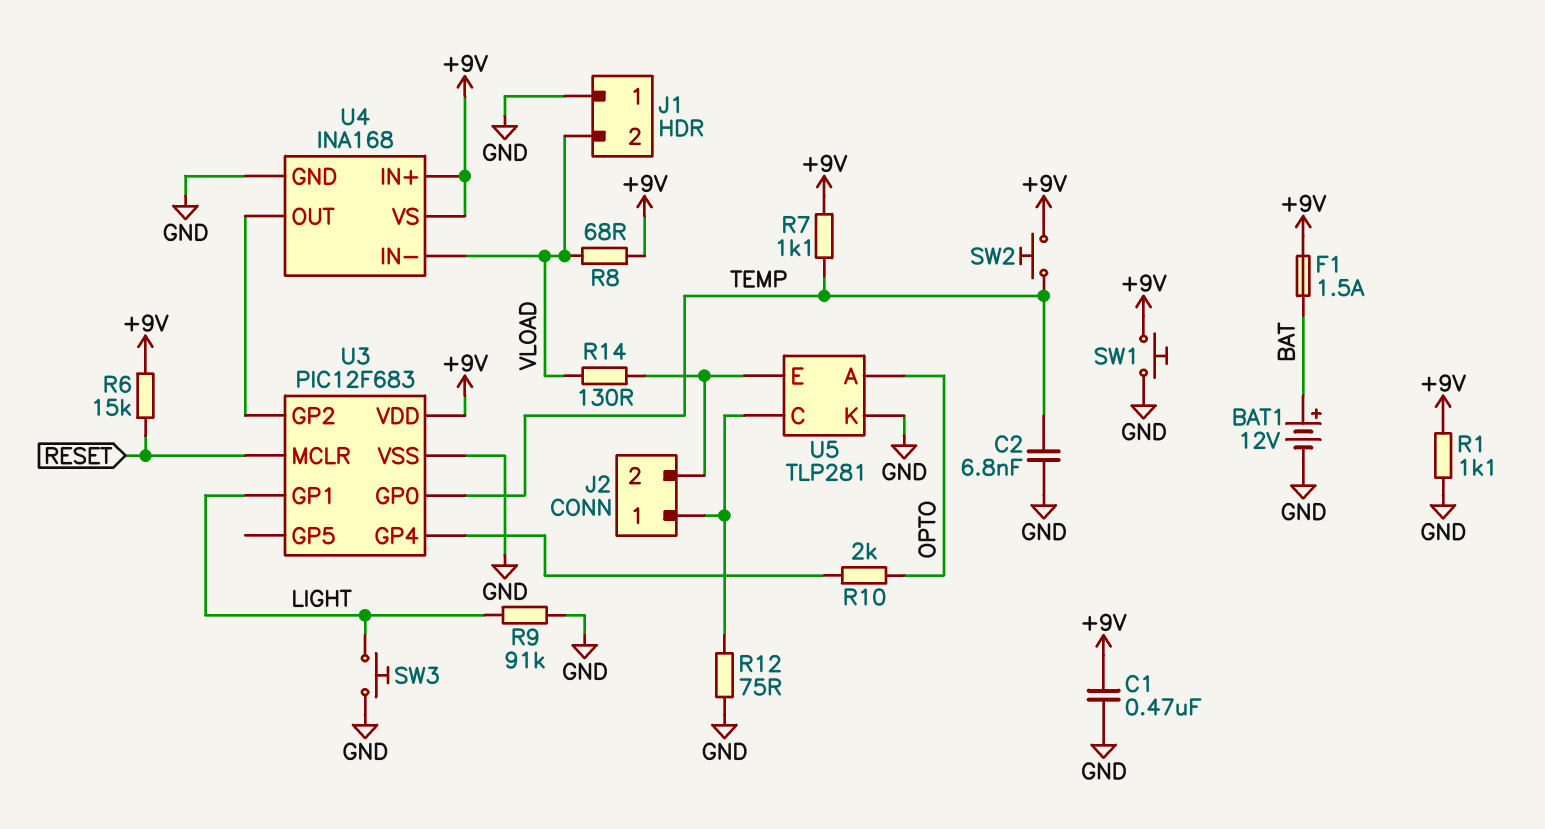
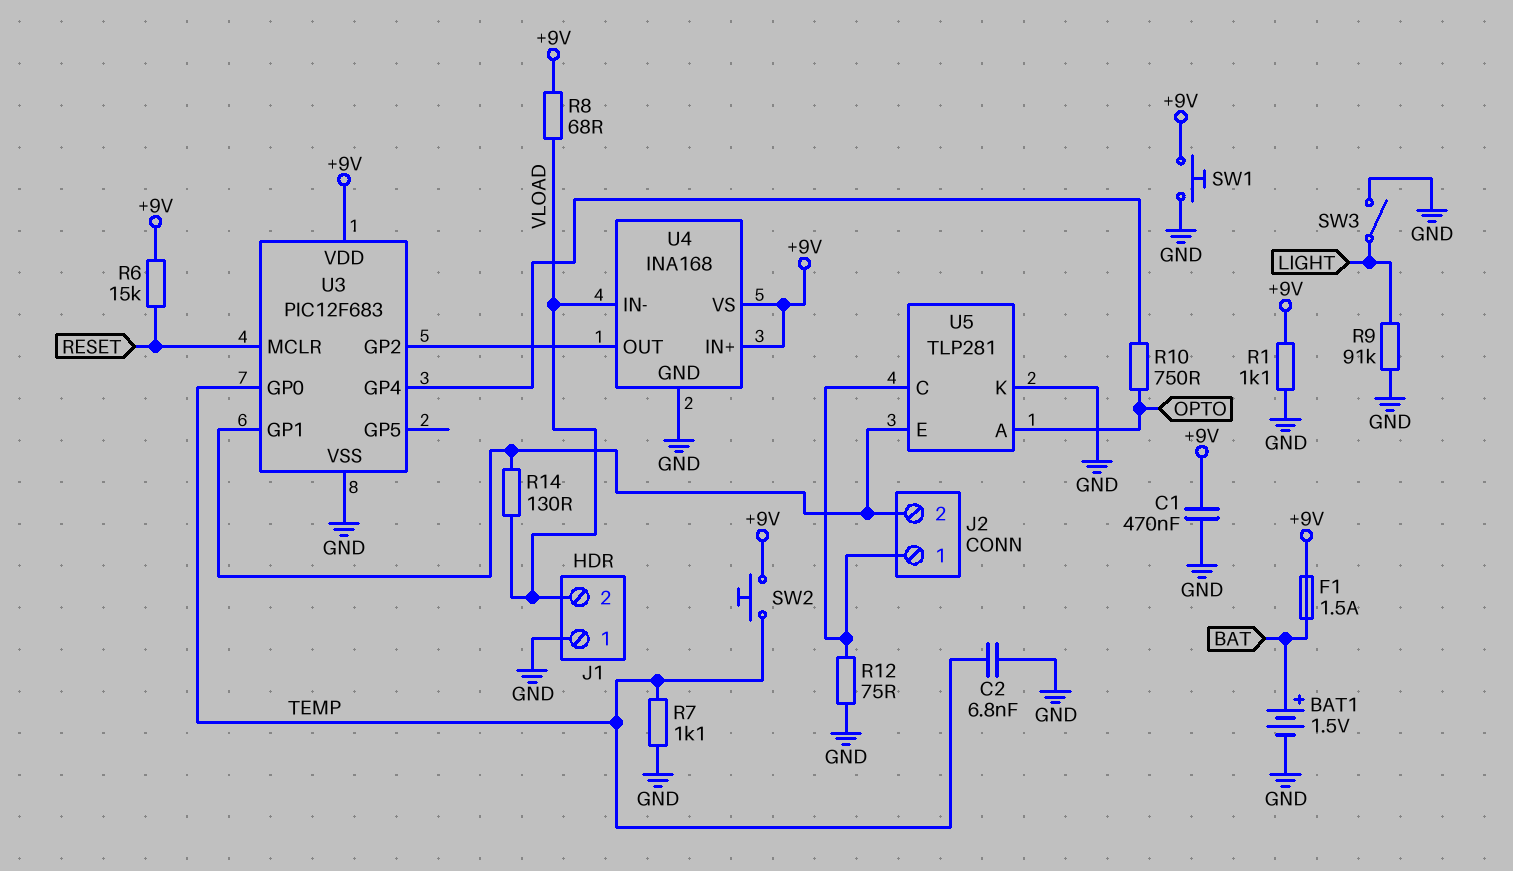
BAT1: 12V (plus BAT, minus GND) -> 1.5V (plus BAT, minus GND)
R7: 1.1k (+9V, TEMP) -> 1.1k (GND, TEMP)
R10: 2k (OPTO, U3/GP4) -> 750 (OPTO, U3/GP4)
SW3: button (GND, LIGHT) -> switch (GND, LIGHT)
U3 pin GP1: LIGHT -> J2/2

